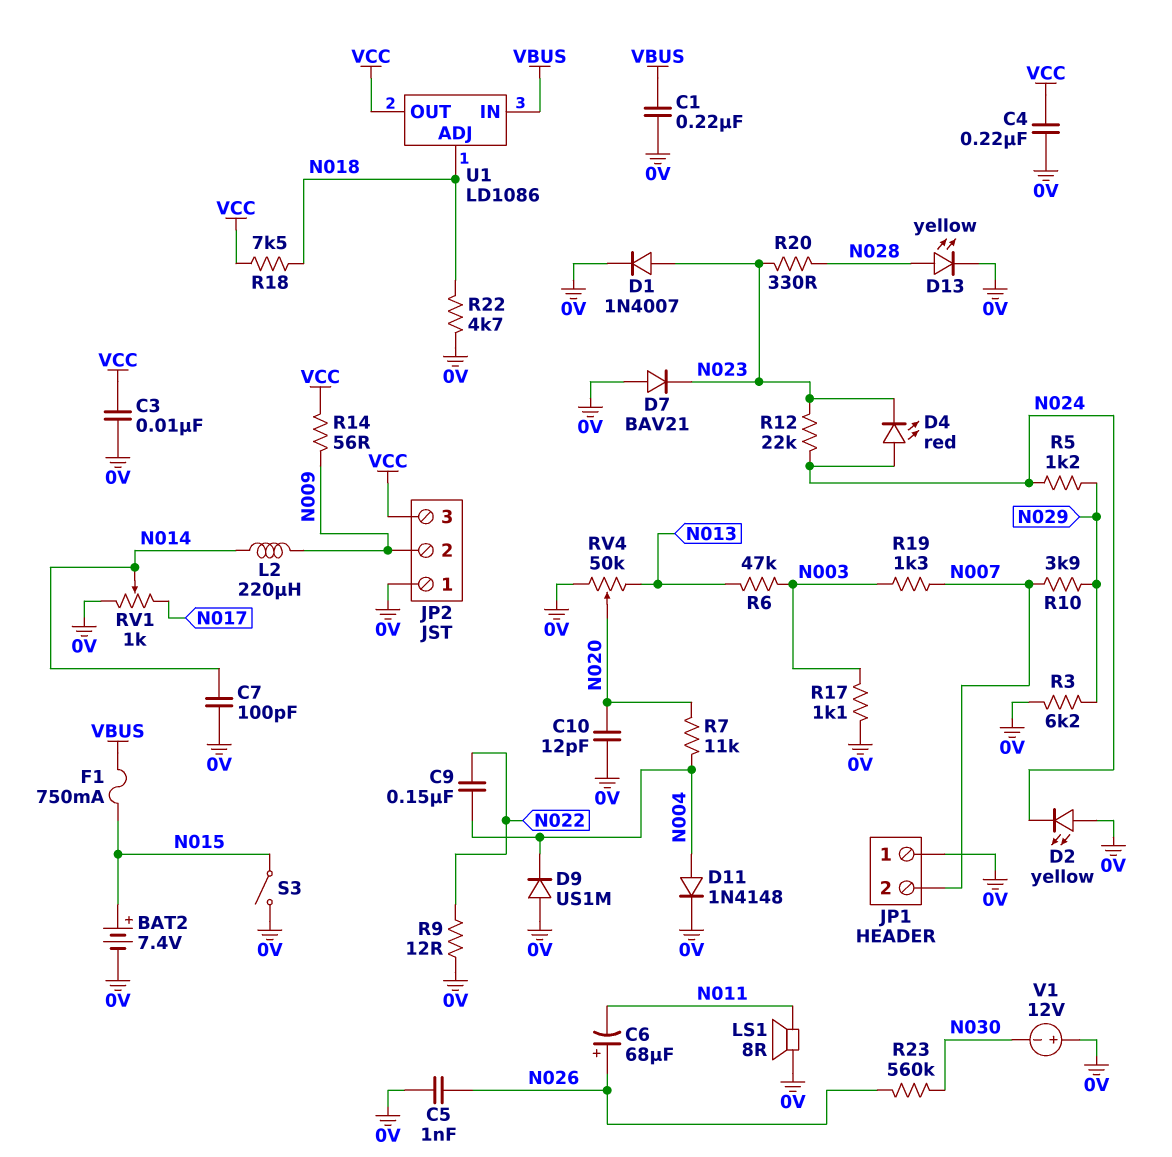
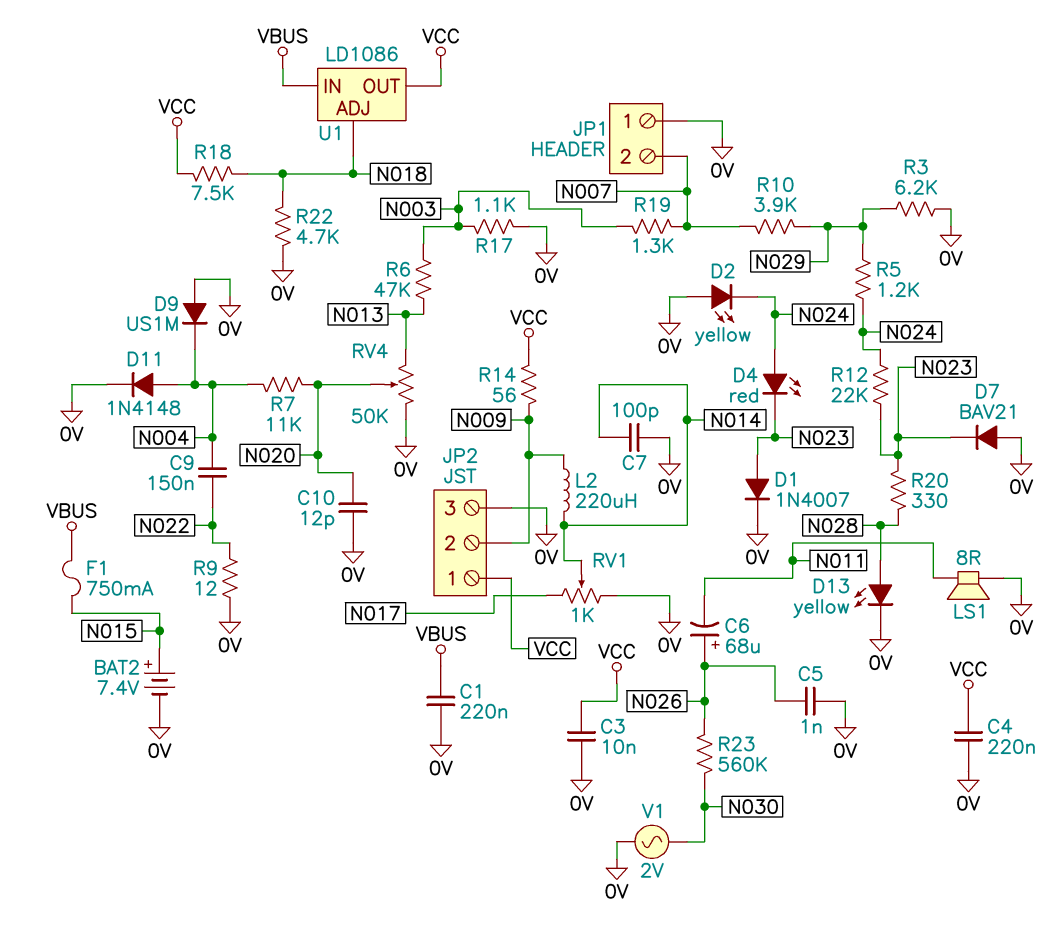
JP2 pin 1: 0V -> VCC
JP2 pin 3: VCC -> 0V
S3: switch (0V, N015) -> none
V1: 12V (plus 0V, minus N030) -> AC 2V (0V, N030)

